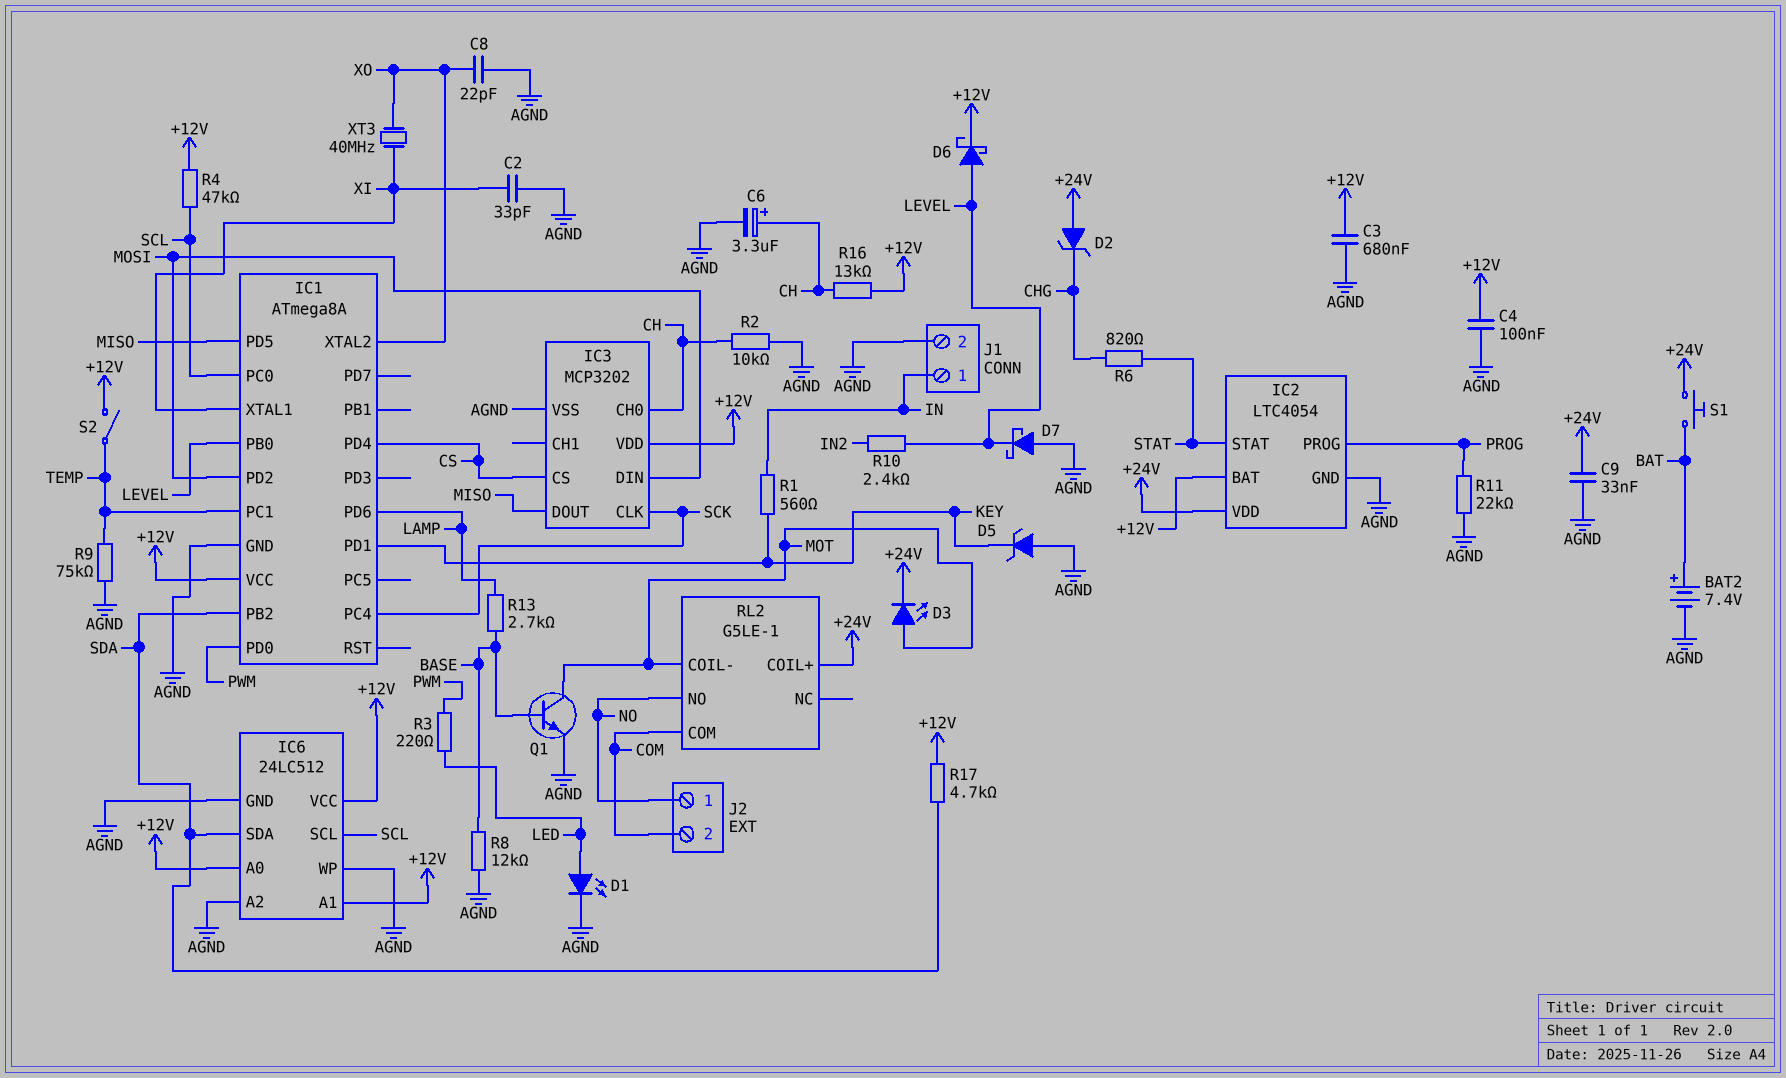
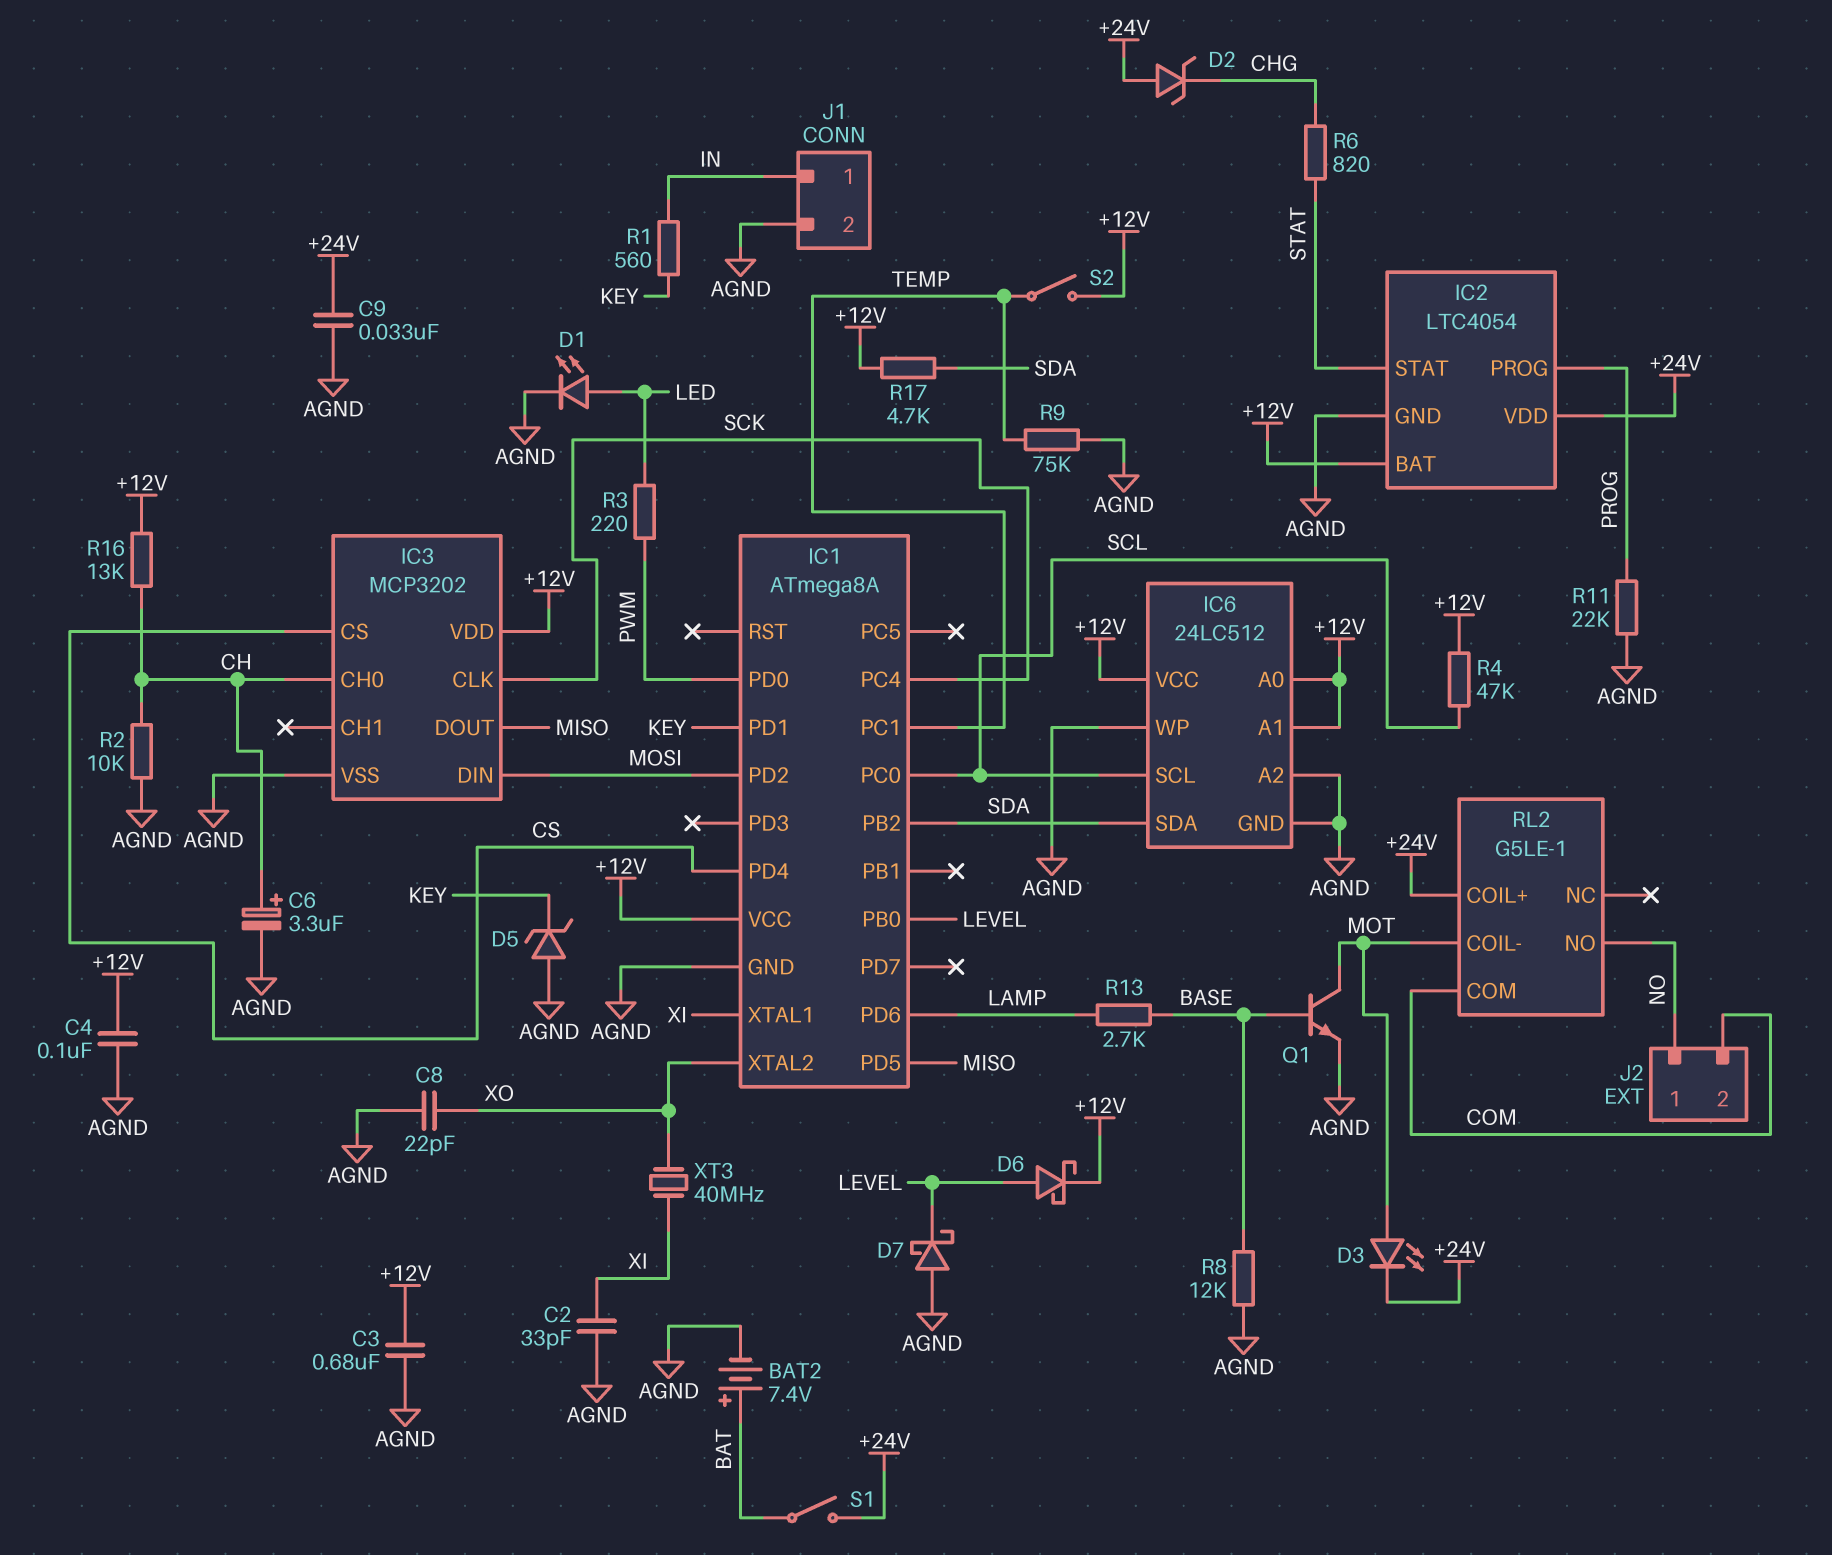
R10: 2.4k (IN2, LEVEL) -> none
S1: button (+24V, BAT) -> switch (+24V, BAT)

